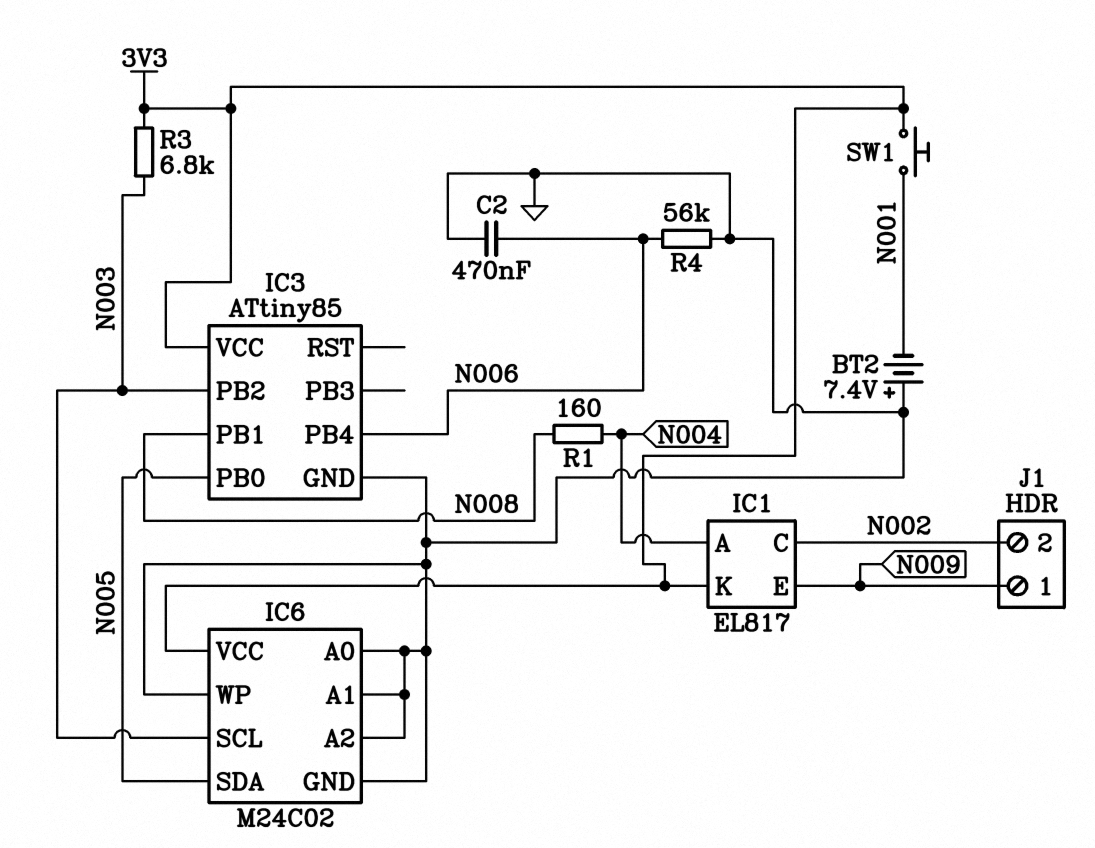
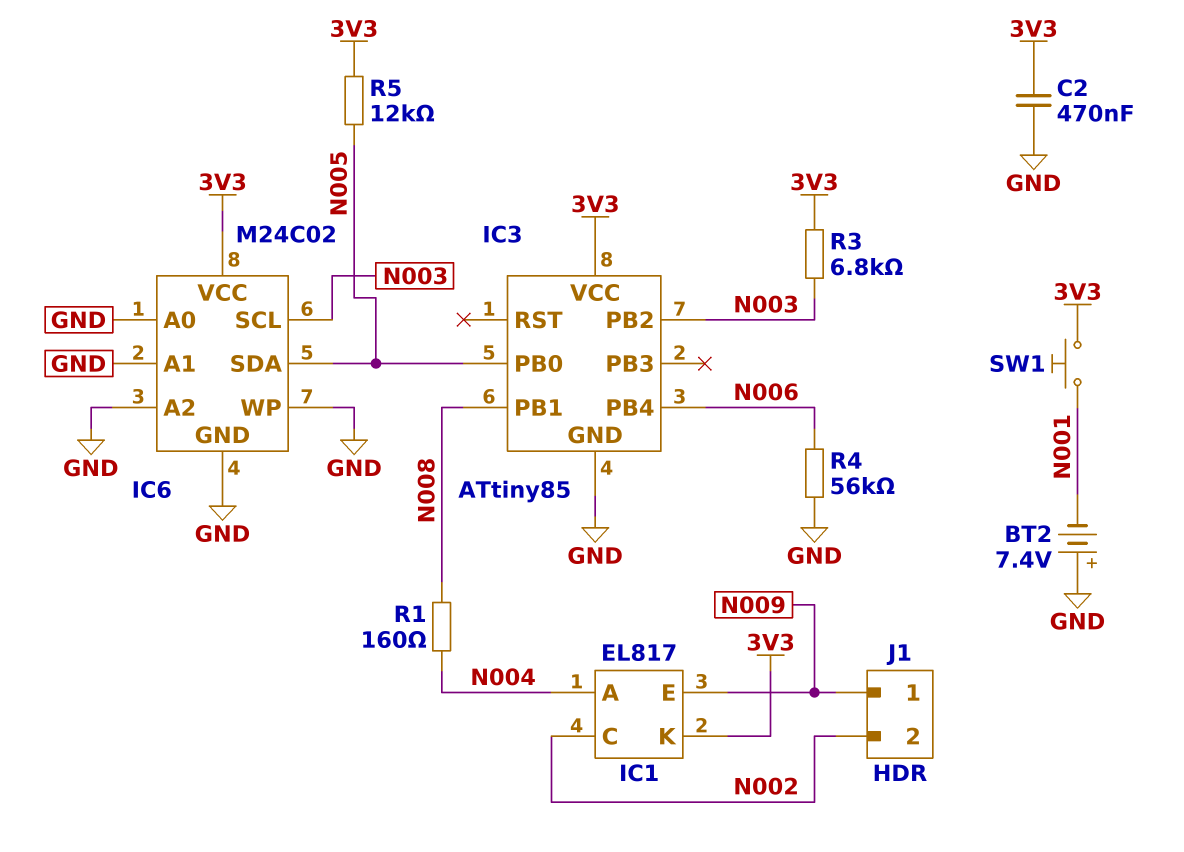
C2: 470nF (GND, N006) -> 470nF (3V3, GND)
R5: none -> 12k (3V3, N005)

